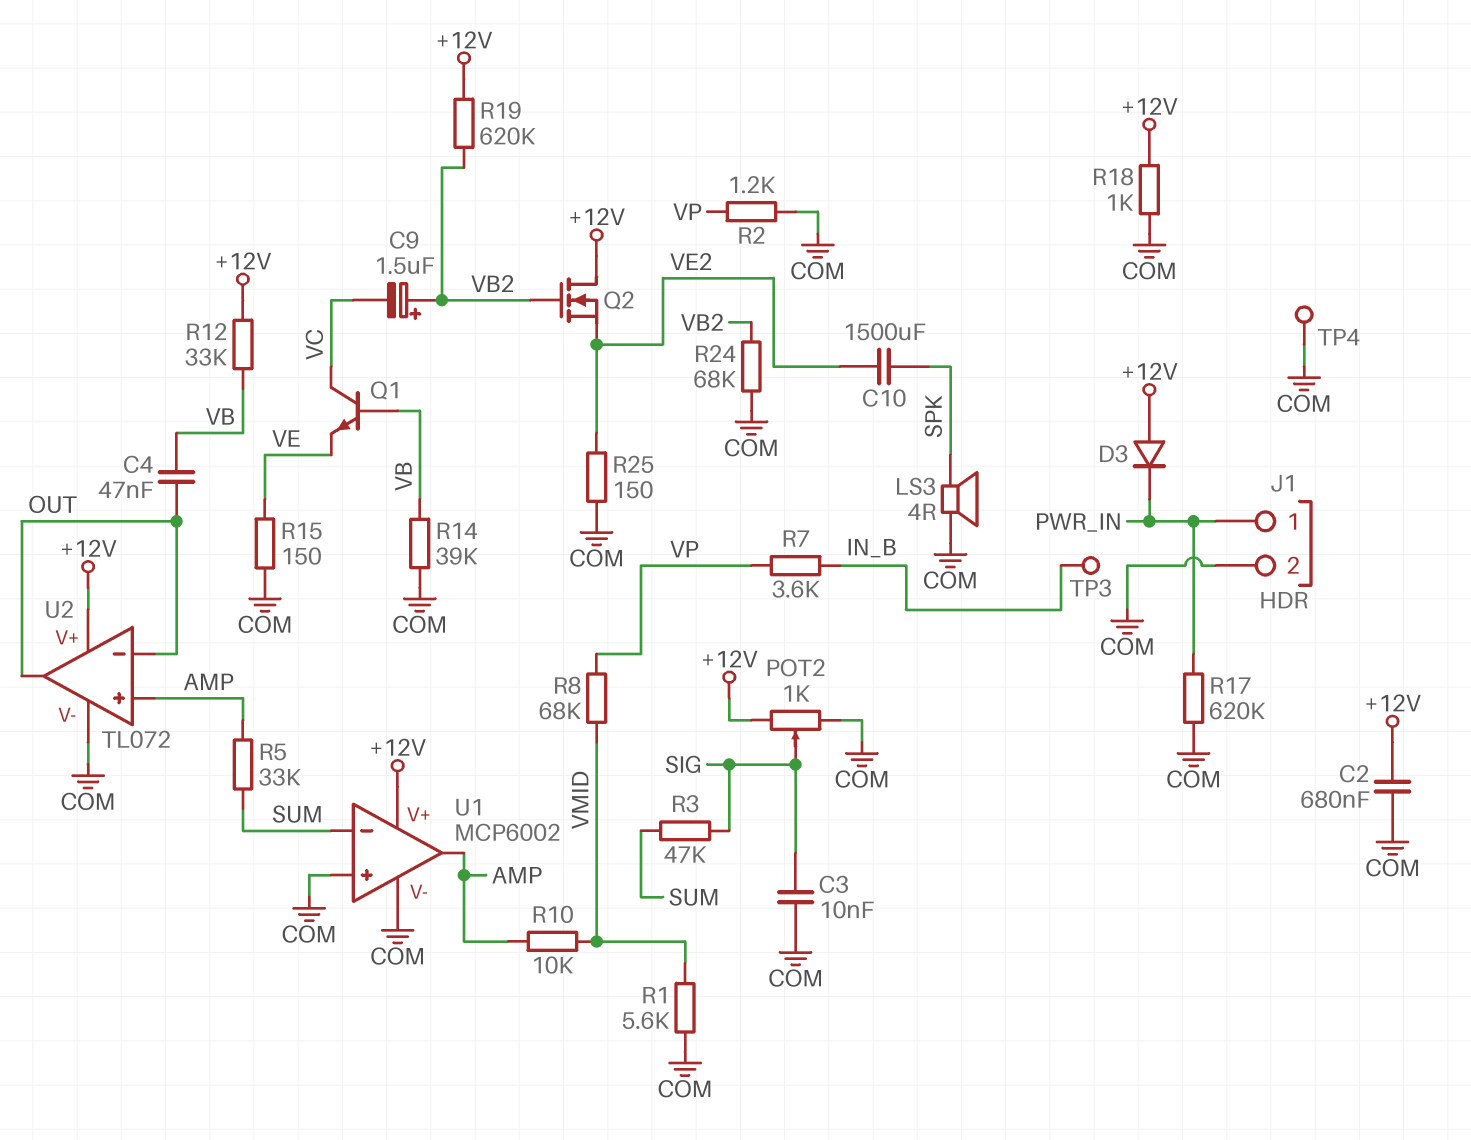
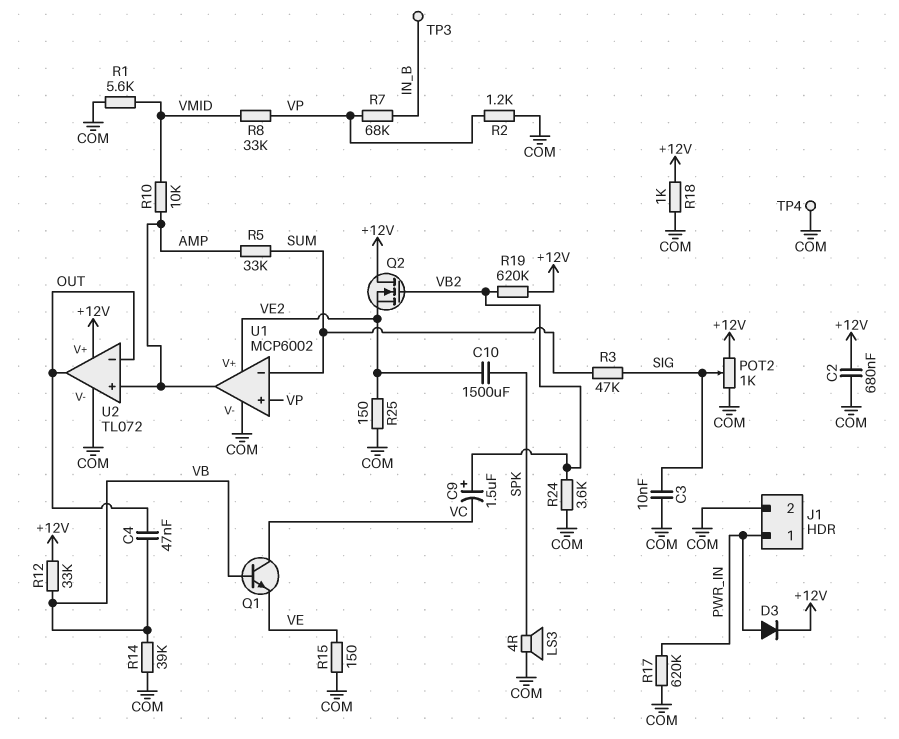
D3: diode (A +12V, K PWR_IN) -> diode (A PWR_IN, K +12V)
R7: 3.6k (IN_B, VP) -> 68k (IN_B, VP)
R8: 68k (VMID, VP) -> 33k (VMID, VP)
R24: 68k (COM, VB2) -> 3.6k (COM, VB2)
U1 pin V+: +12V -> VE2
U1 pin in+: COM -> VP

